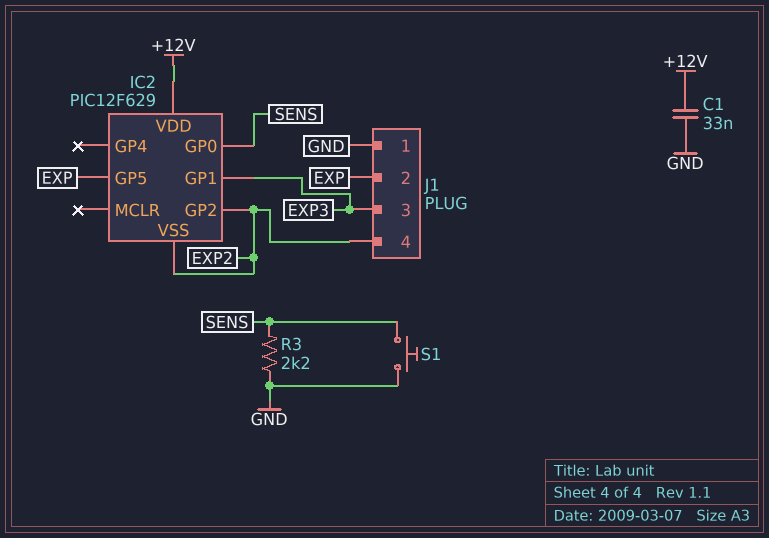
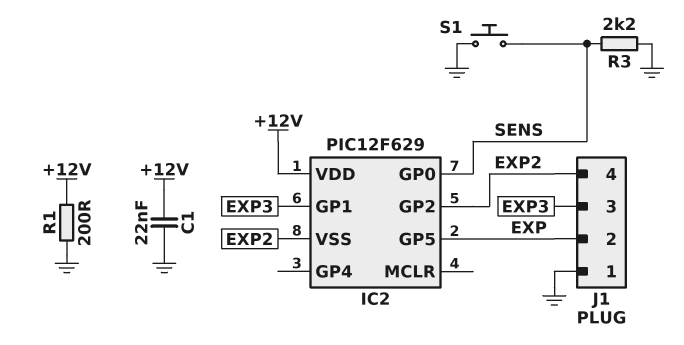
C1: 33nF (+12V, GND) -> 22nF (+12V, GND)
R1: none -> 200 (+12V, GND)

